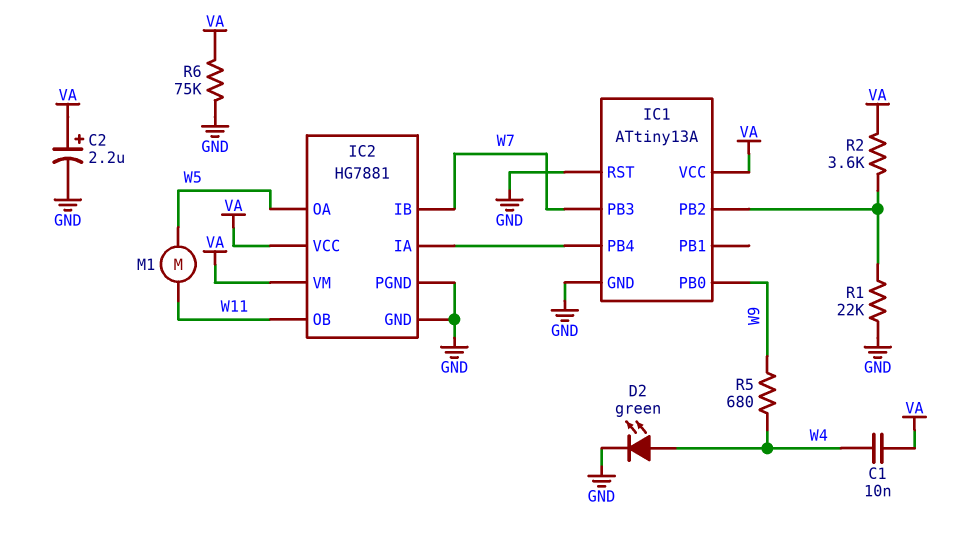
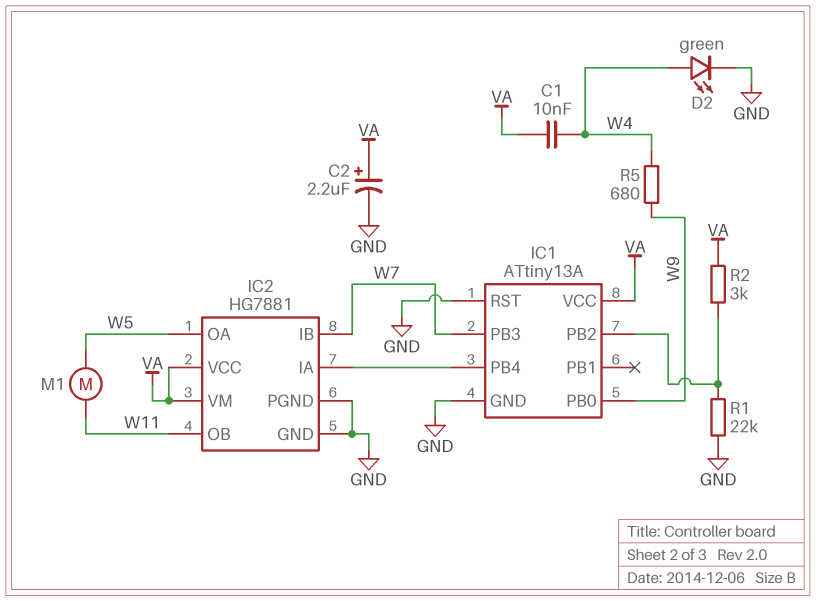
R2: 3.6k (IC1/PB2, VA) -> 3k (IC1/PB2, VA)
R6: 75k (GND, VA) -> none

